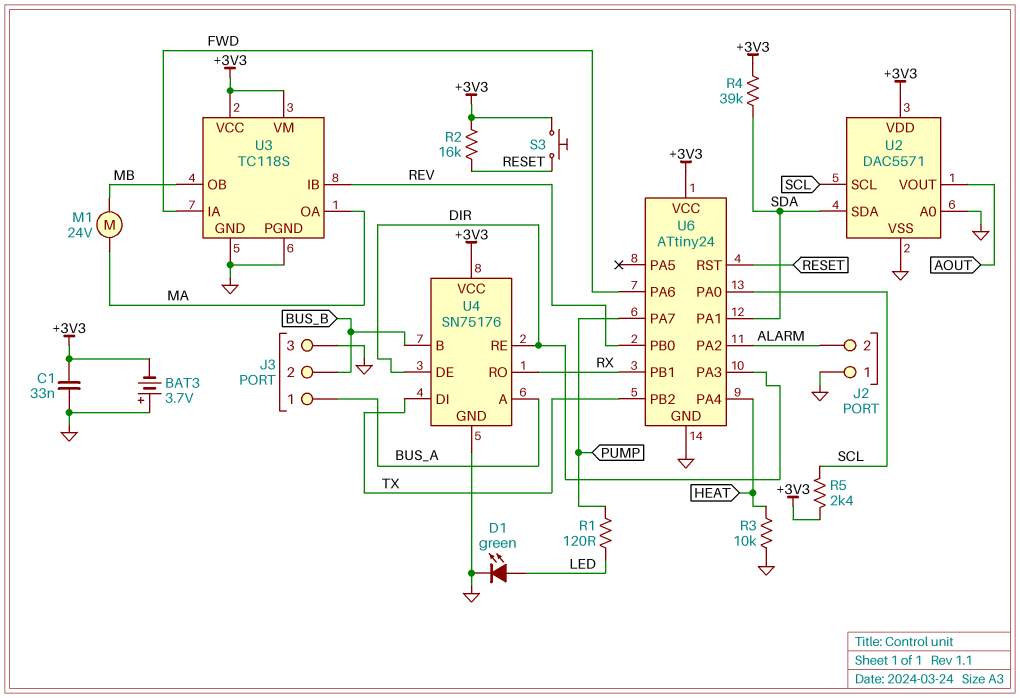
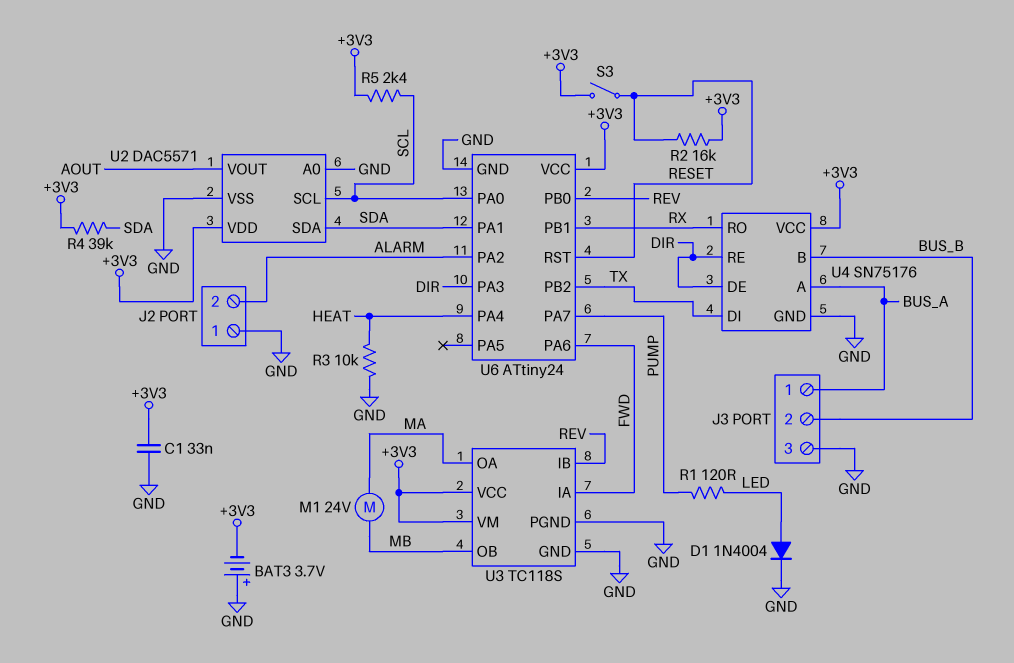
D1: LED green (A LED, K GND) -> diode 1N4004 (A LED, K GND)
S3: button (+3V3, RESET) -> switch (+3V3, RESET)

